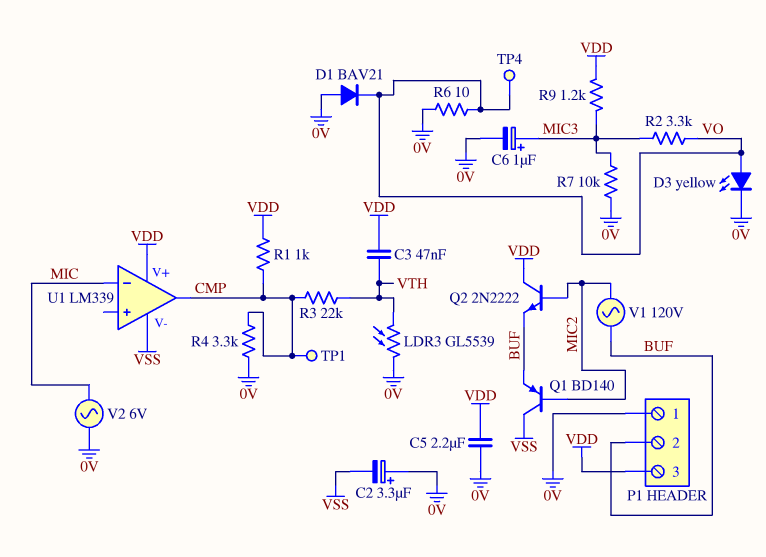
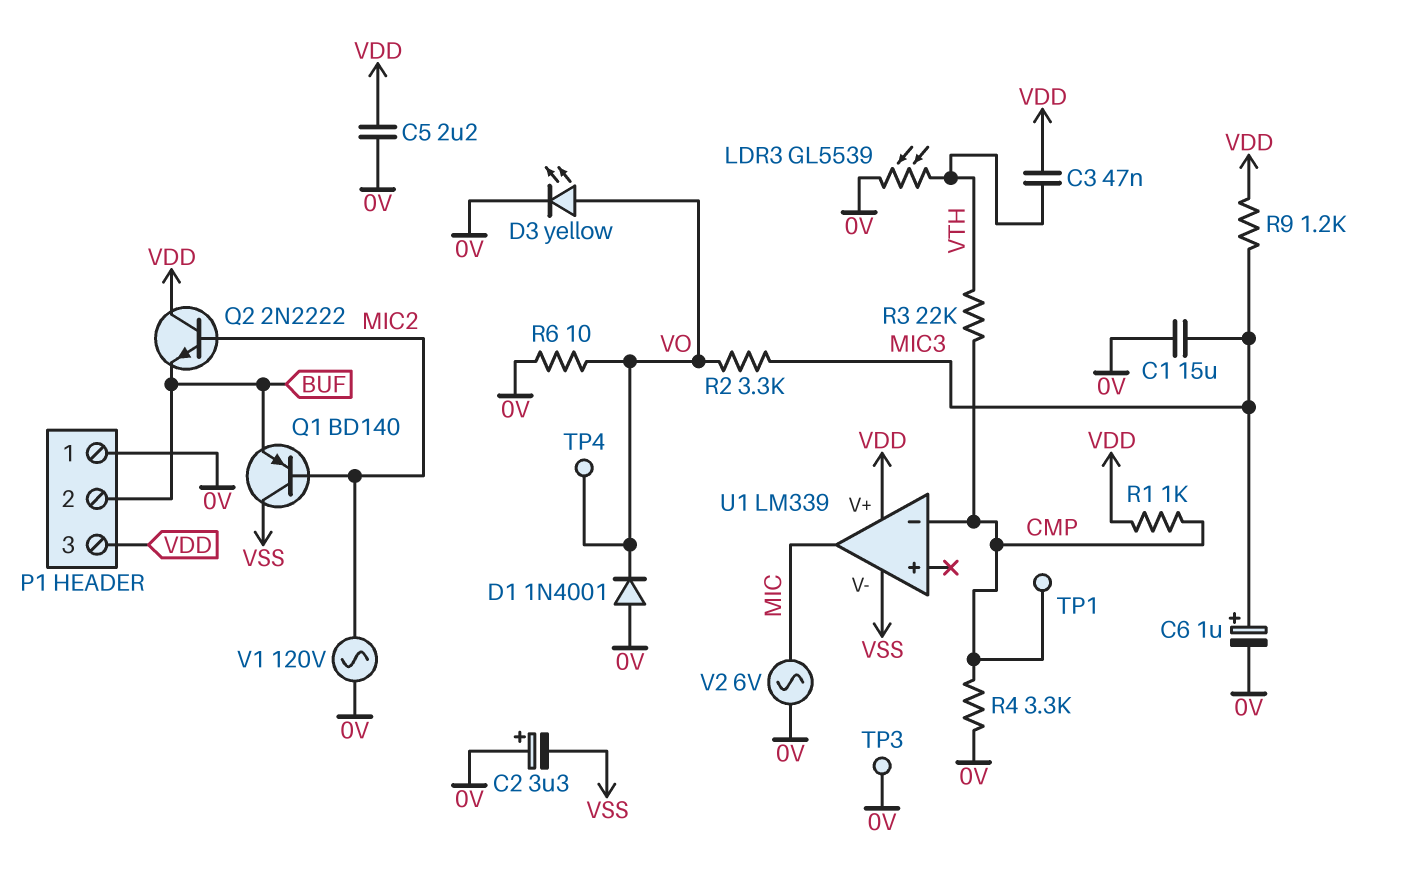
C1: none -> 15uF (0V, MIC3)
D1: diode BAV21 (A 0V, K VO) -> diode 1N4001 (A 0V, K VO)
R7: 10k (0V, MIC3) -> none
TP3: none -> test point (0V)
U1 pin in-: MIC -> CMP
U1 pin out: CMP -> MIC
V1: AC 120V (BUF, MIC2) -> AC 120V (0V, MIC2)

